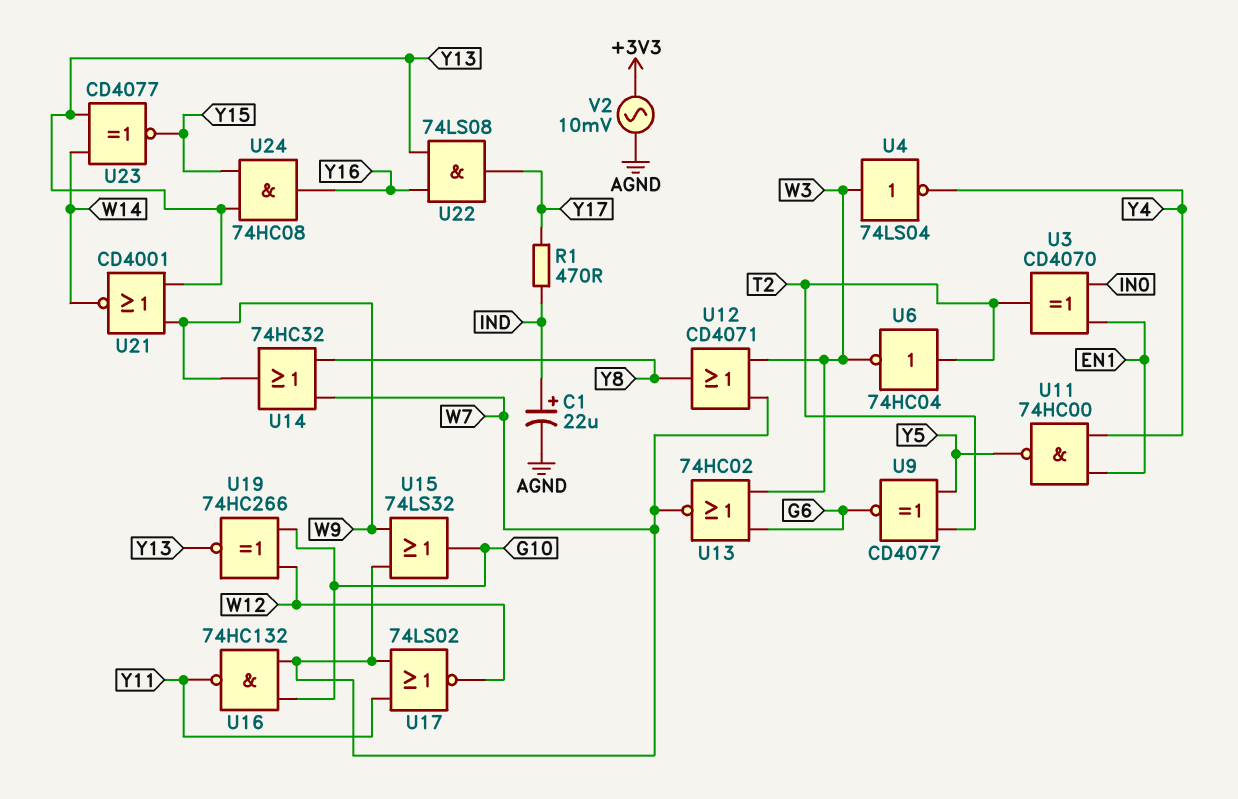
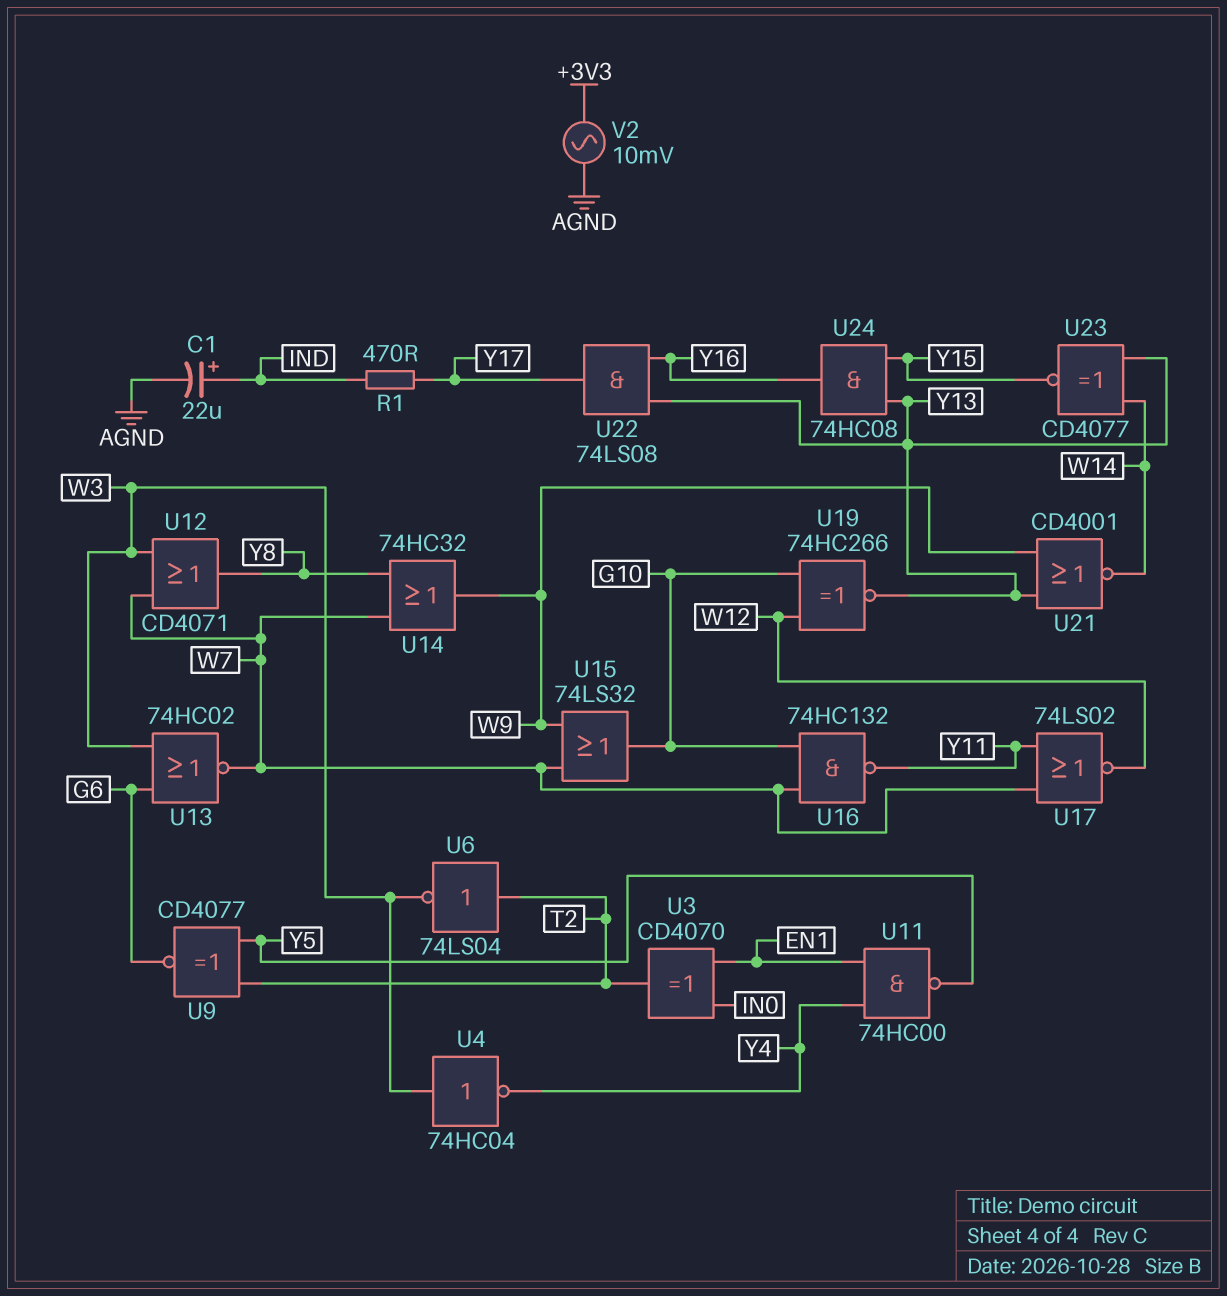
U4: NOT 74LS04 (in W3, out Y4) -> NOT 74HC04 (in W3, out Y4)
U6: NOT 74HC04 (in T2, out W3) -> NOT 74LS04 (in T2, out W3)

